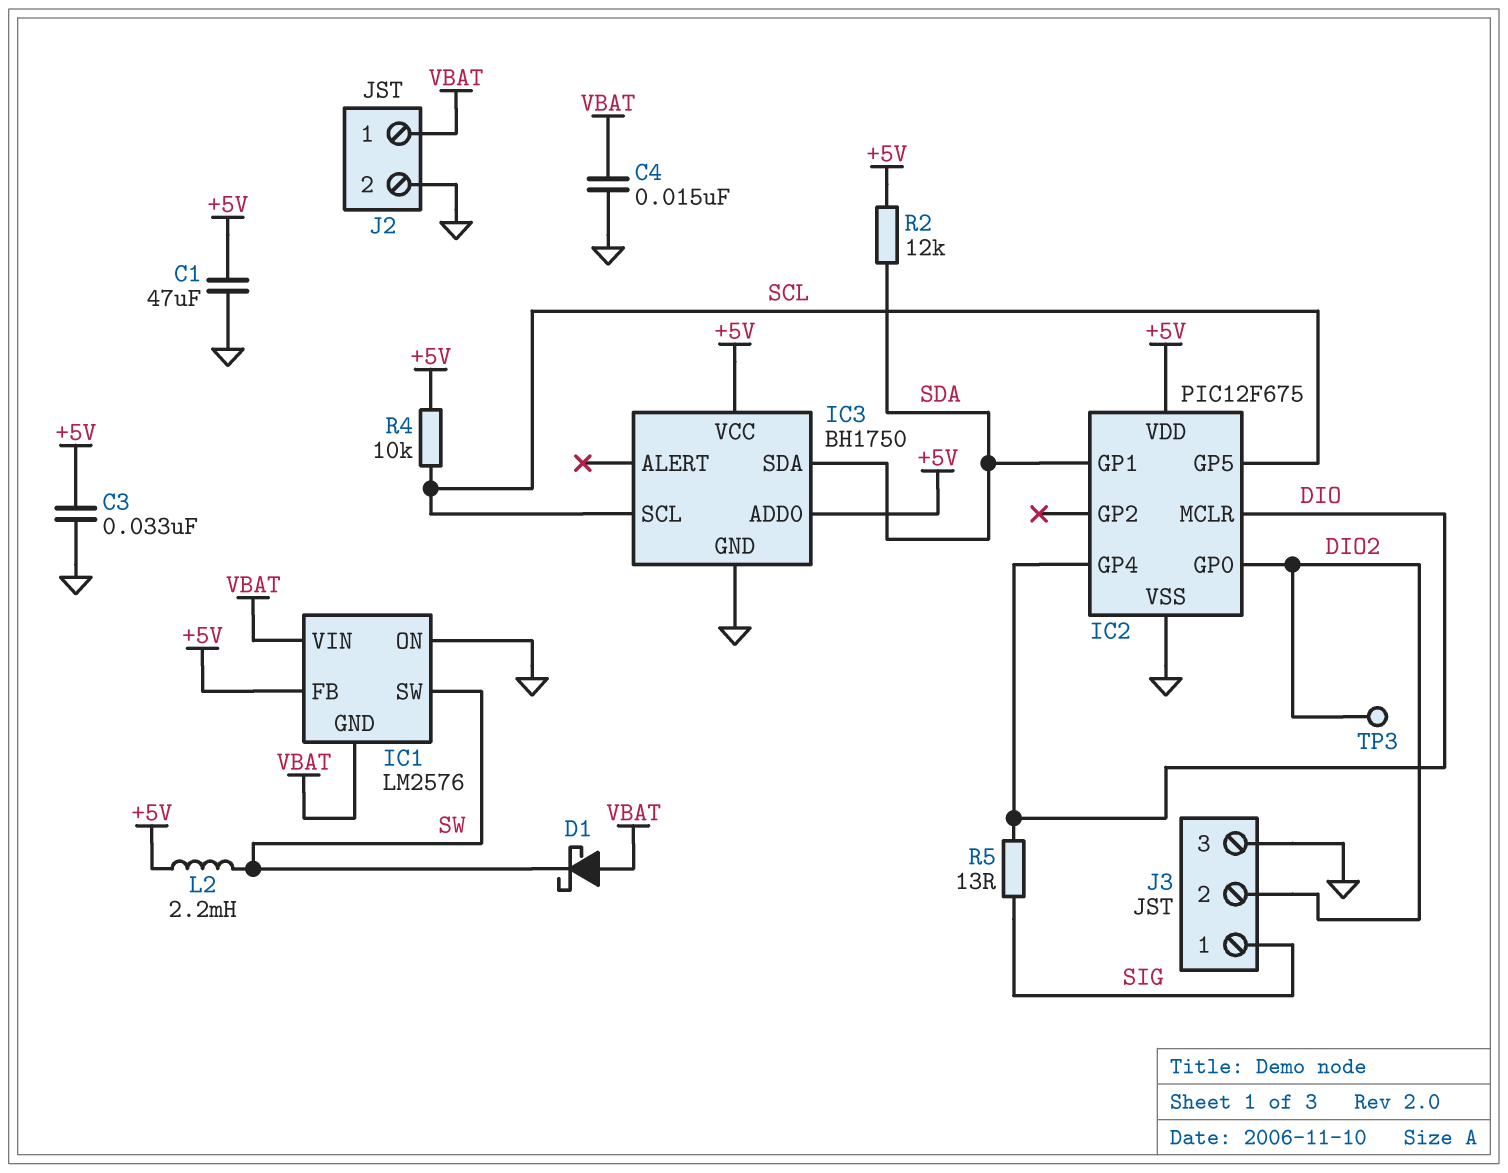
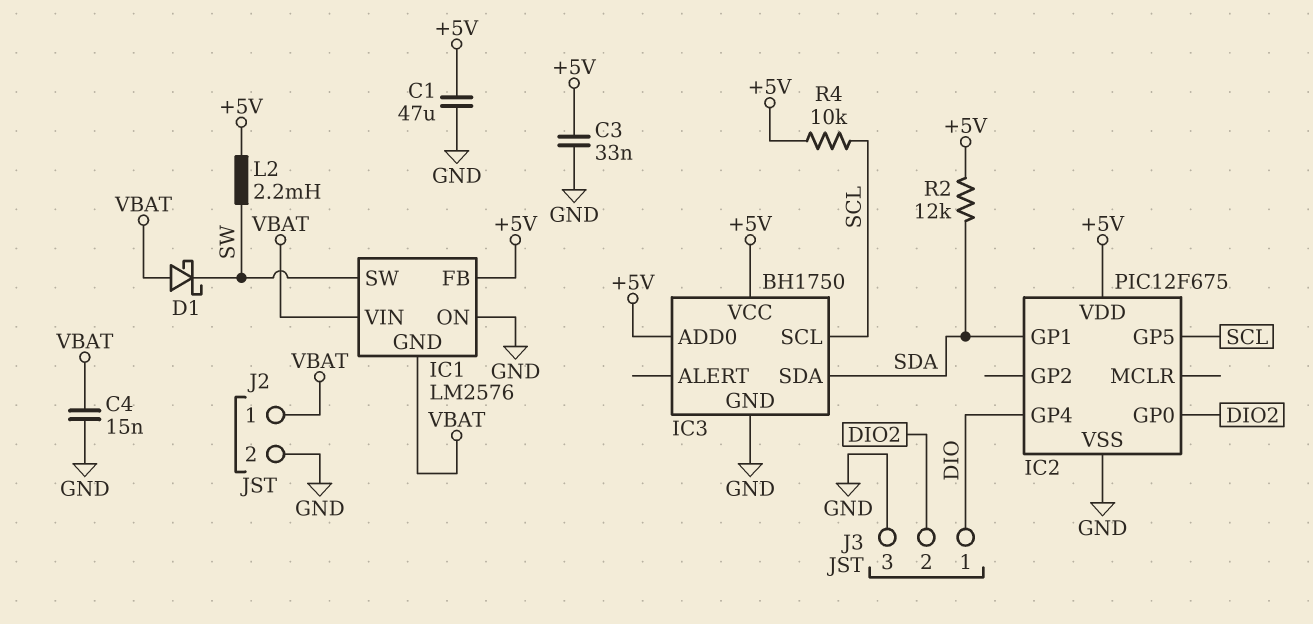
IC2 pin MCLR: DIO -> none
J3 pin 1: SIG -> DIO
R5: 13 (DIO, SIG) -> none
TP3: test point (DIO2) -> none

